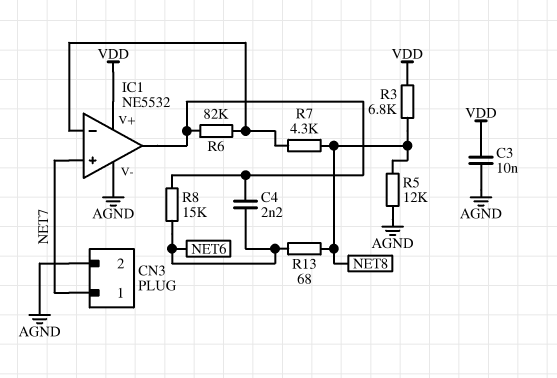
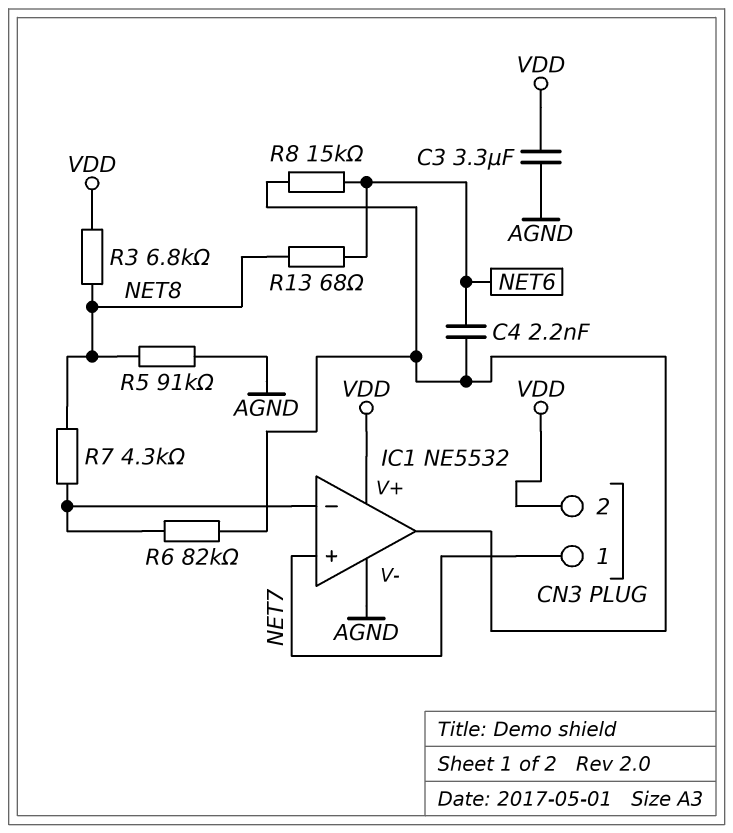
C3: 10nF (AGND, VDD) -> 3.3uF (AGND, VDD)
CN3 pin 2: AGND -> VDD
R5: 12k (AGND, NET8) -> 91k (AGND, NET8)

